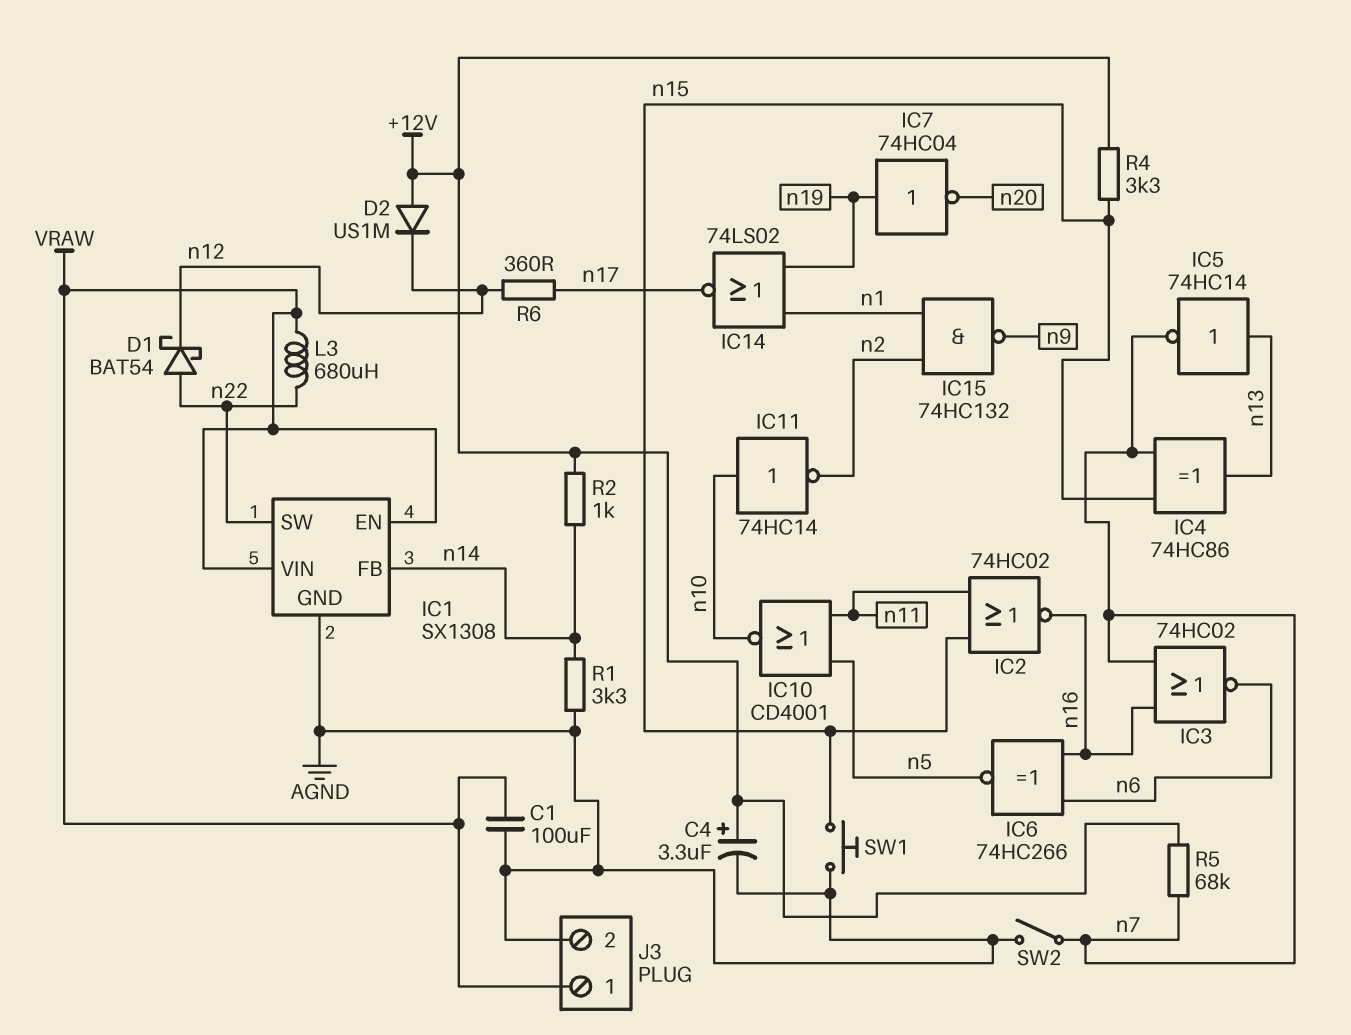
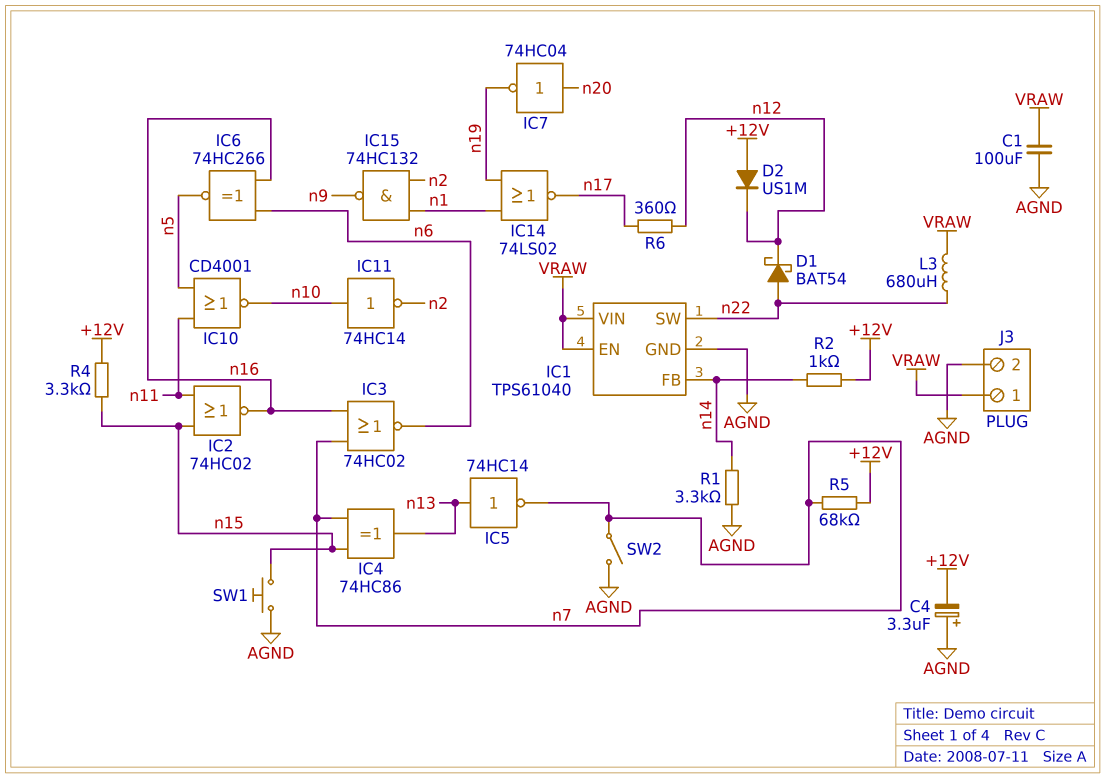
C4: 3.3uF (plus +12V, minus AGND) -> 3.3uF (plus AGND, minus +12V)
IC1: SX1308 -> TPS61040
IC7: NOT 74HC04 (in n19, out n20) -> NOT 74HC04 (in n20, out n19)

